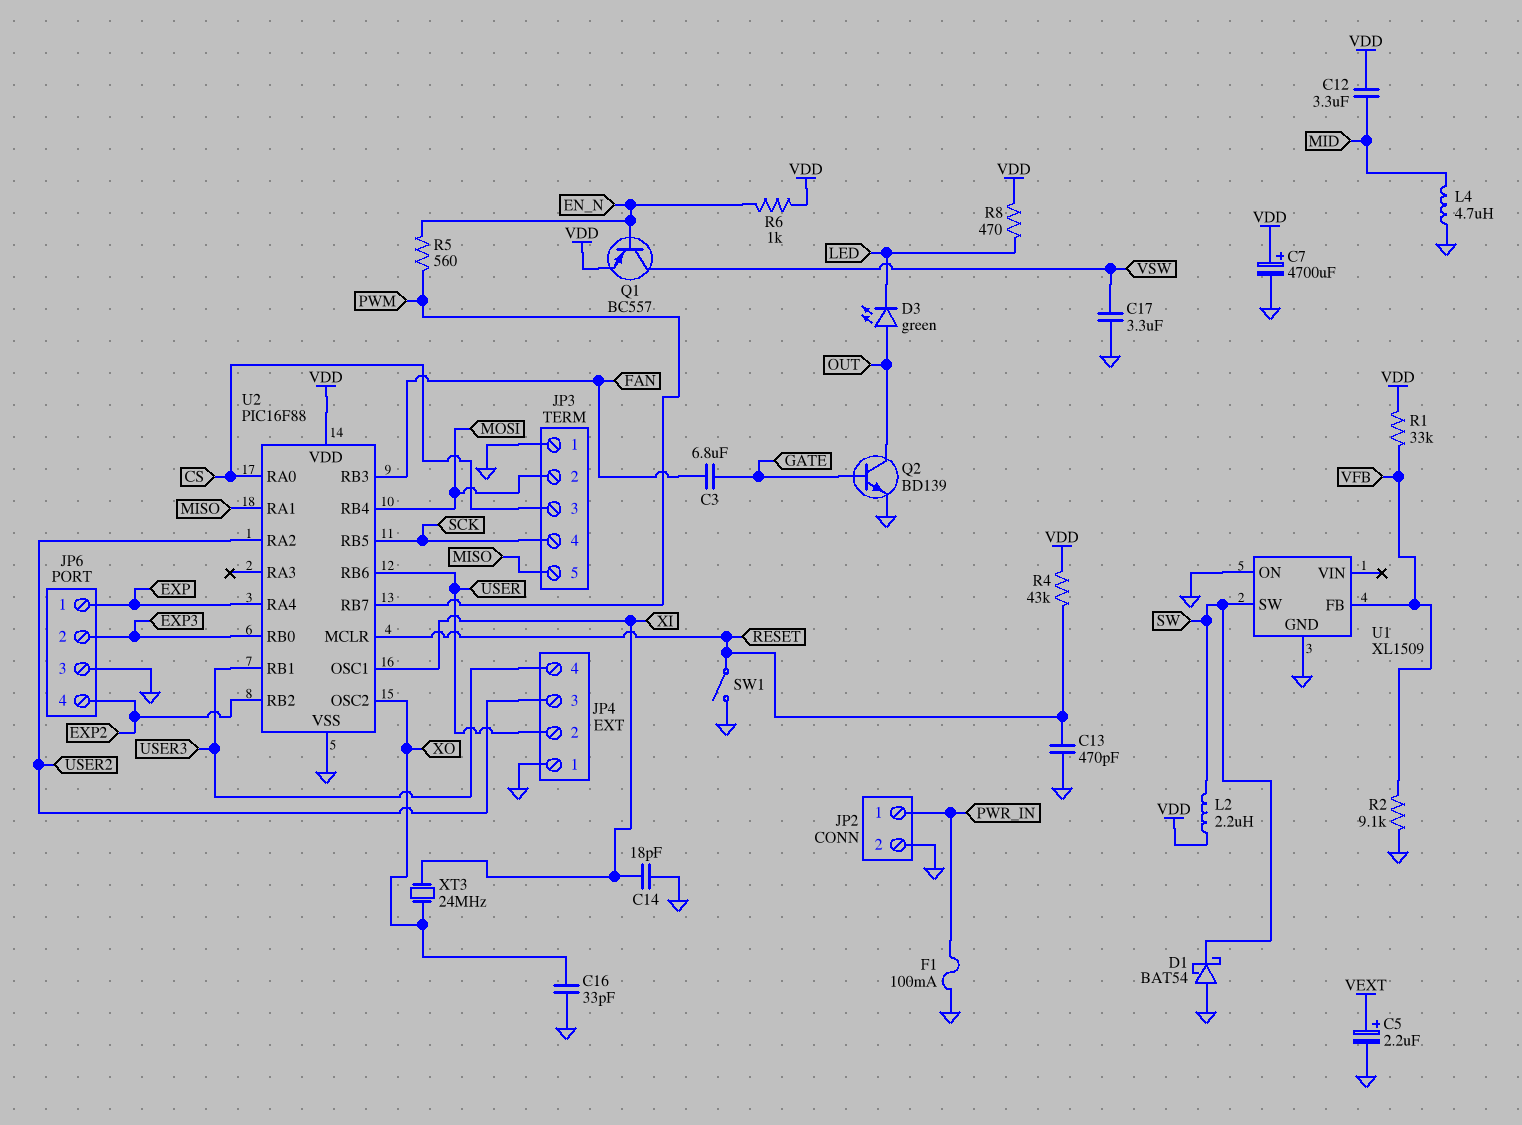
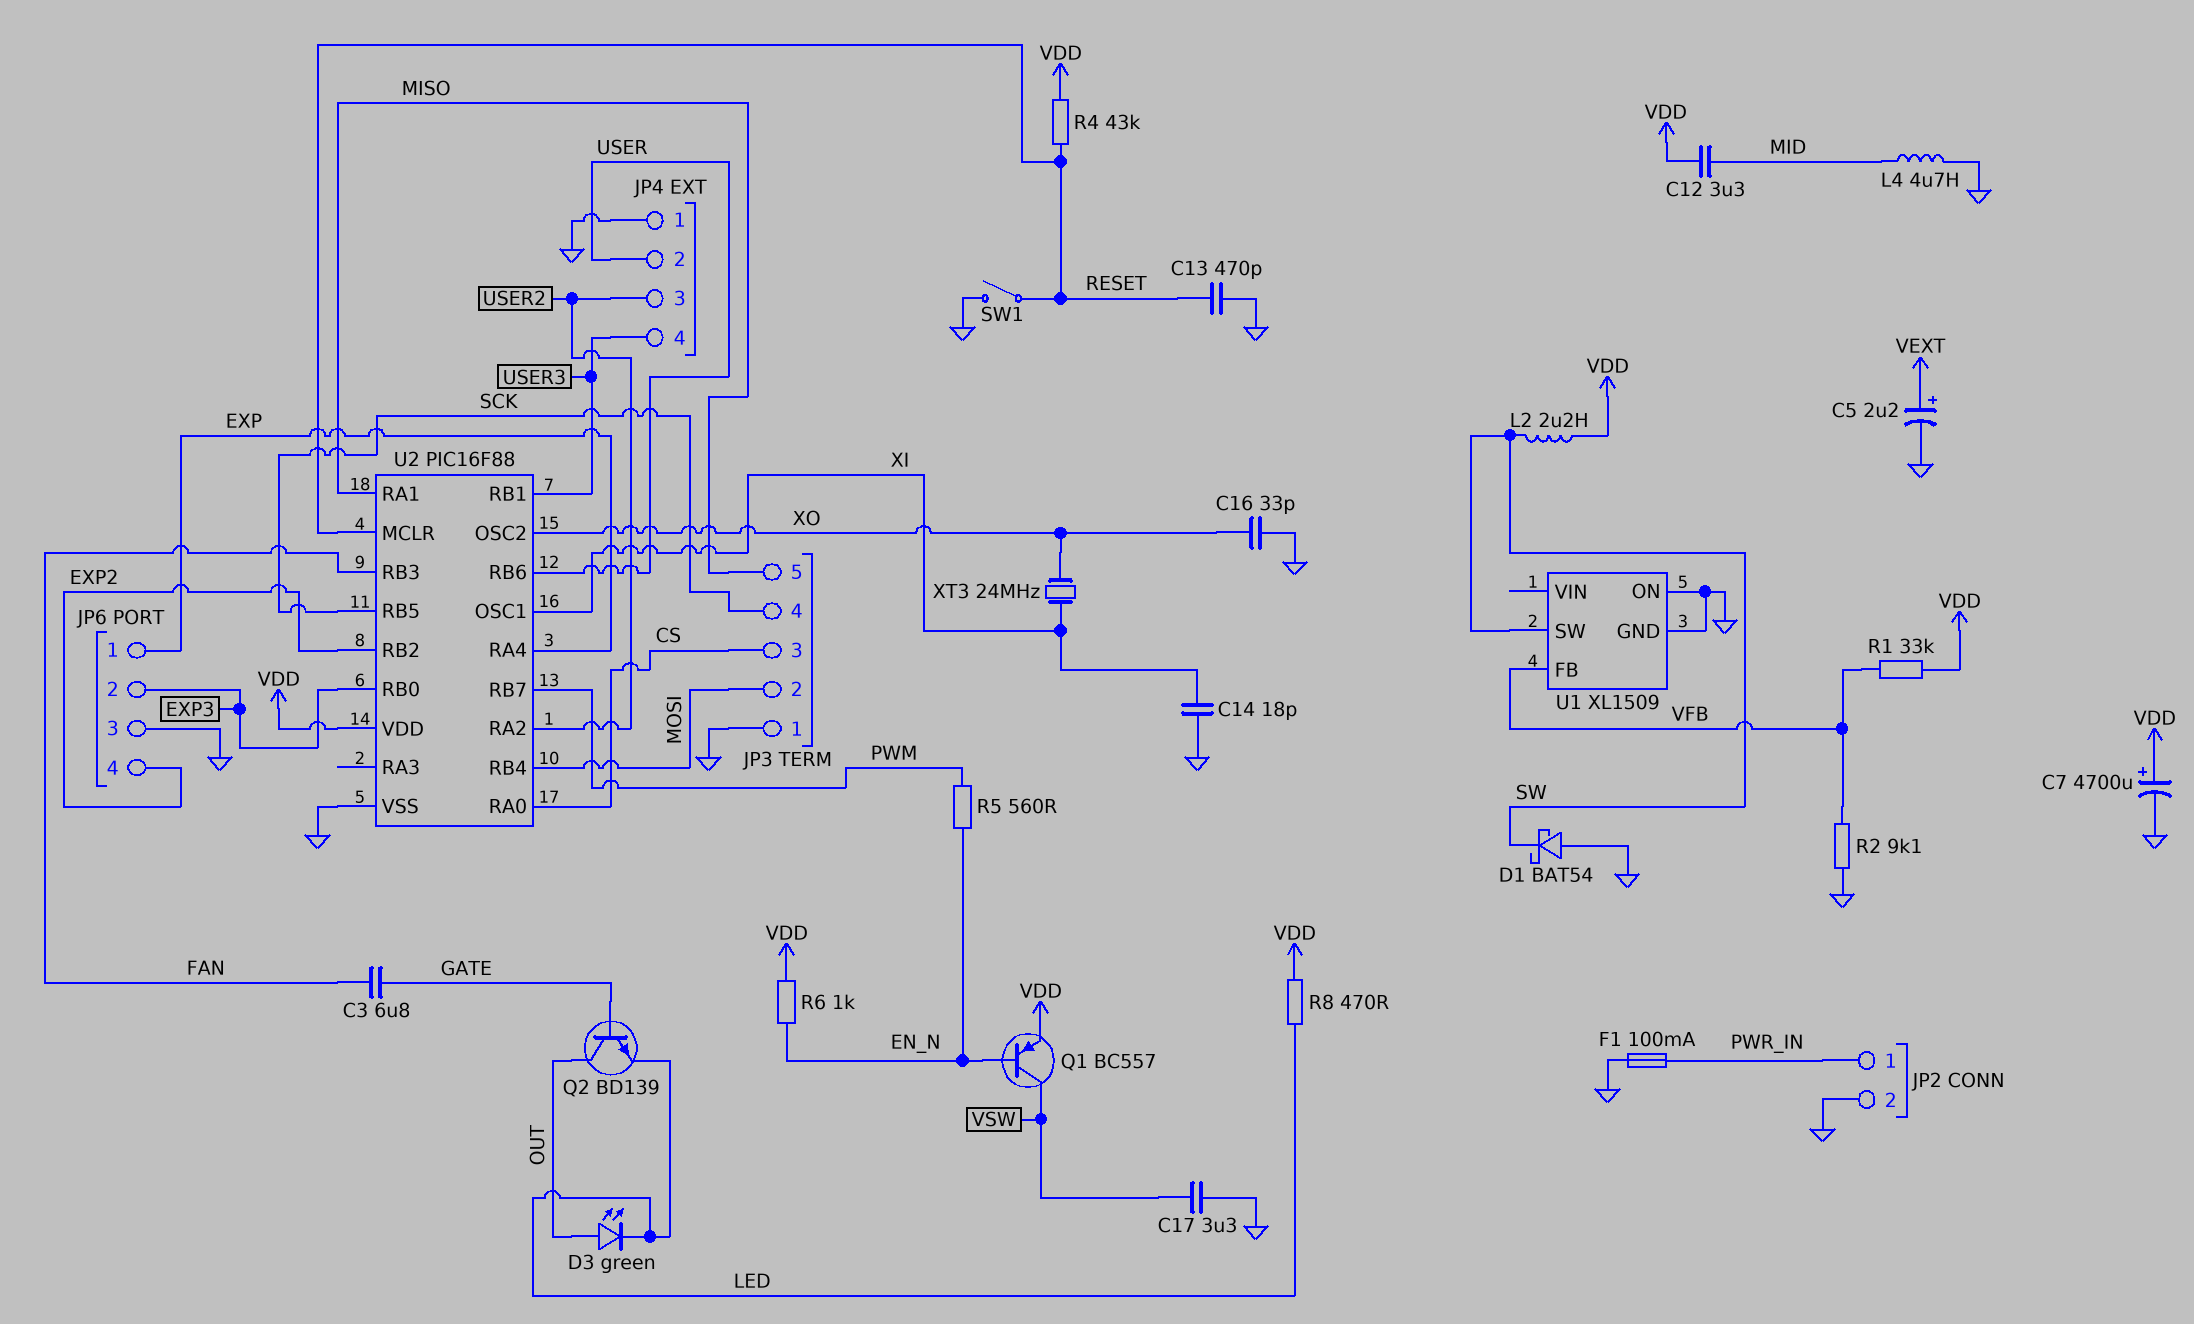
Q2: NPN BD139 (B GATE, C OUT, E GND) -> NPN BD139 (B GATE, C OUT, E LED)

